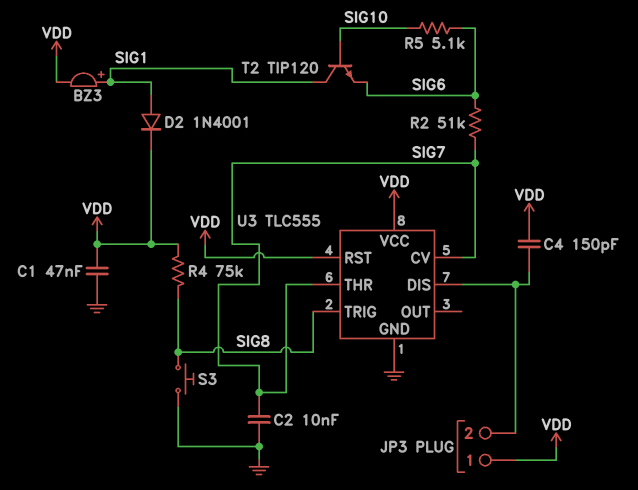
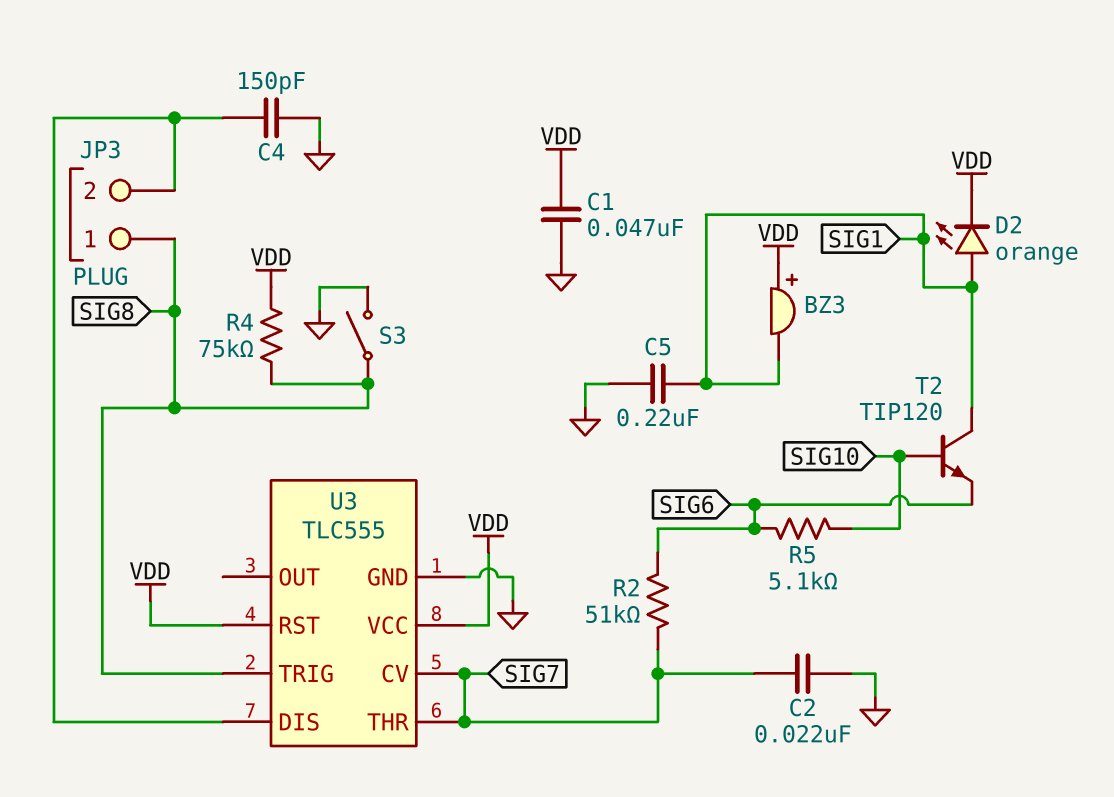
BZ3: buzzer (plus SIG1, minus VDD) -> buzzer (plus VDD, minus SIG1)
C2: 10nF (GND, SIG7) -> 22nF (GND, SIG7)
C4: 150pF (JP3/2, VDD) -> 150pF (GND, JP3/2)
C5: none -> 220nF (GND, SIG1)
D2: diode 1N4001 (A SIG1, K VDD) -> LED orange (A SIG1, K VDD)
JP3 pin 1: VDD -> SIG8
S3: button (GND, SIG8) -> switch (GND, SIG8)

